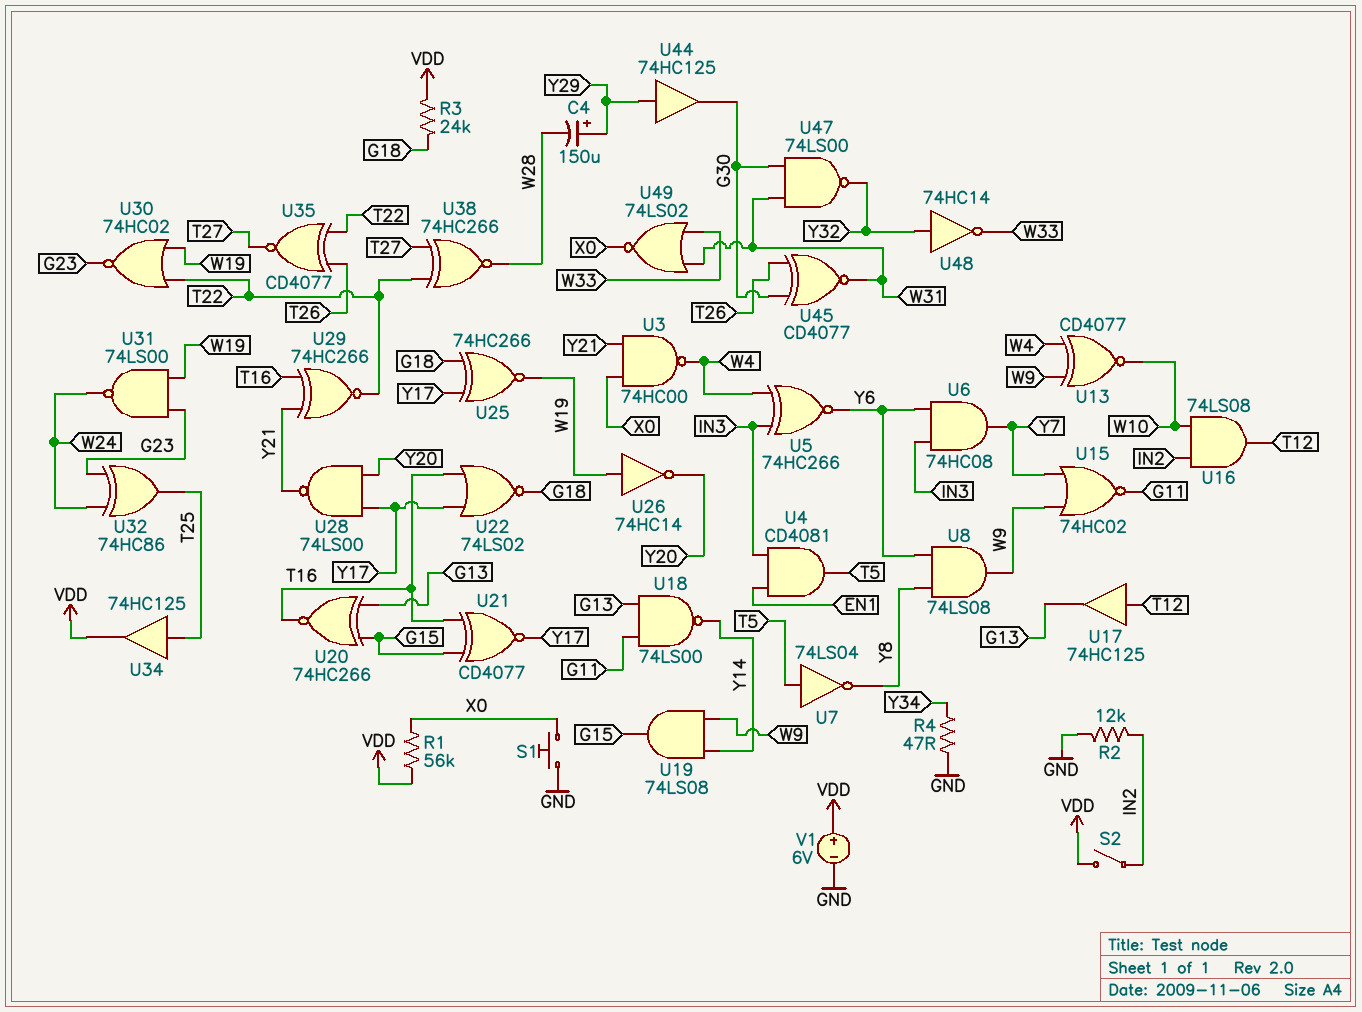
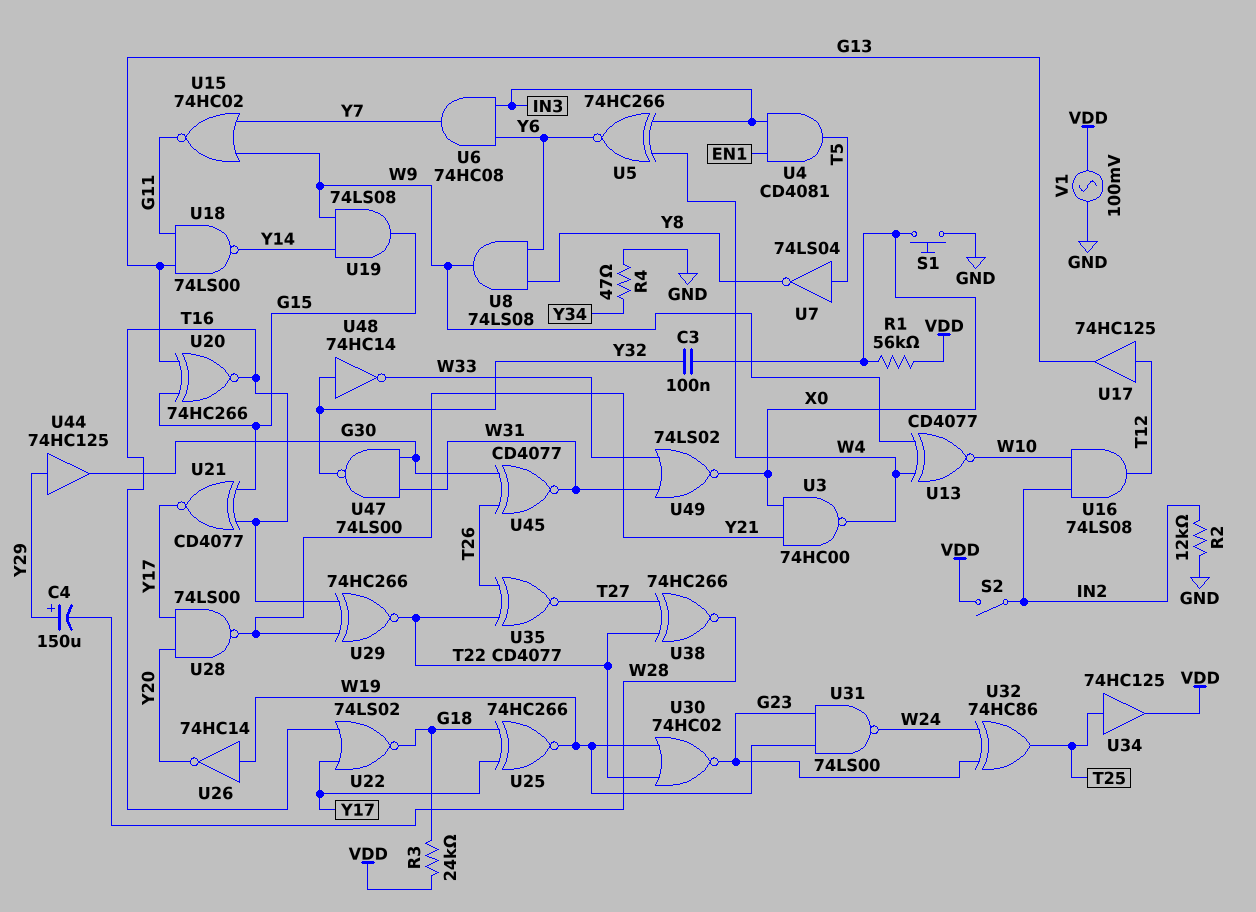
C3: none -> 100nF (X0, Y32)
V1: 6V (plus VDD, minus GND) -> AC 100mV (GND, VDD)

